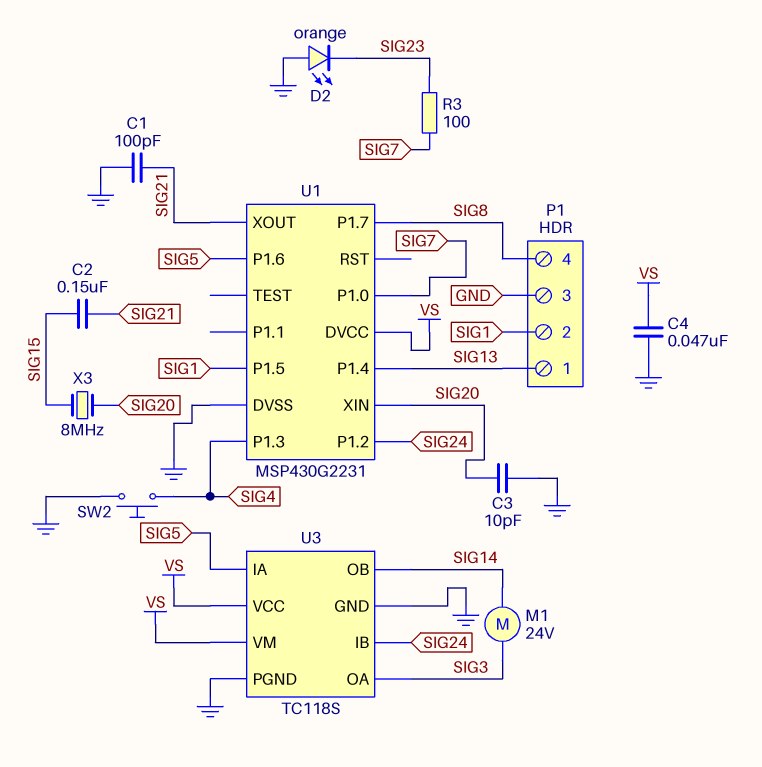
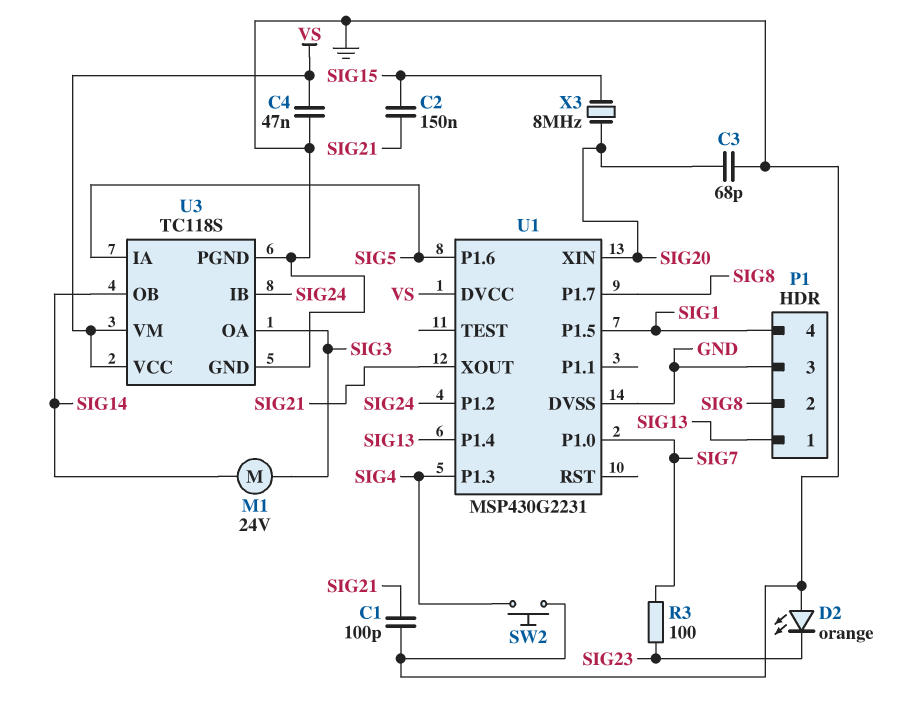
C3: 10pF (GND, SIG20) -> 68pF (GND, SIG20)
P1 pin 2: SIG1 -> SIG8
P1 pin 4: SIG8 -> SIG1

